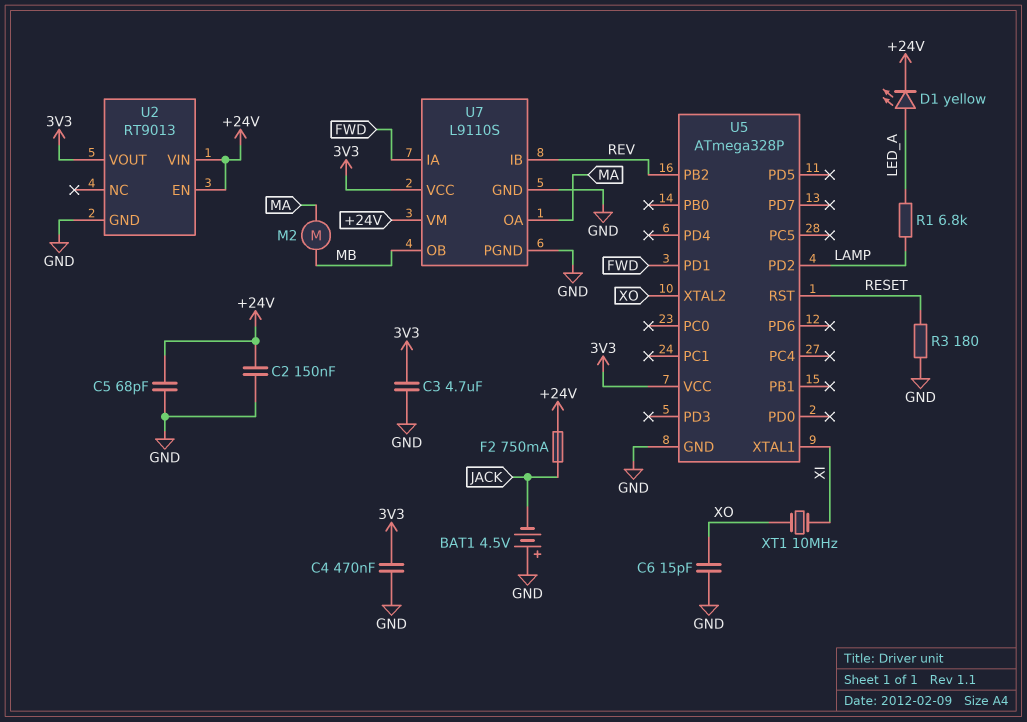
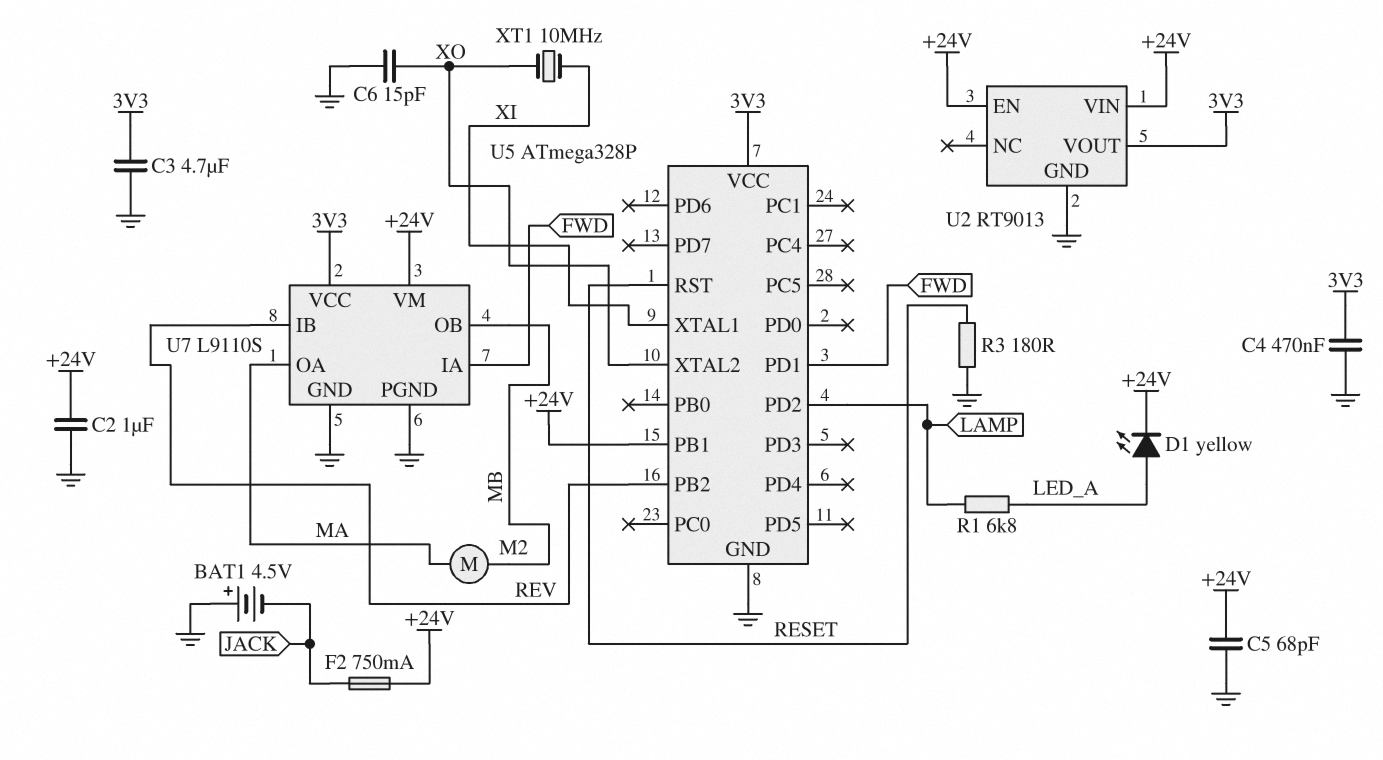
C2: 150nF (+24V, GND) -> 1uF (+24V, GND)
U5 pin PB1: none -> +24V

